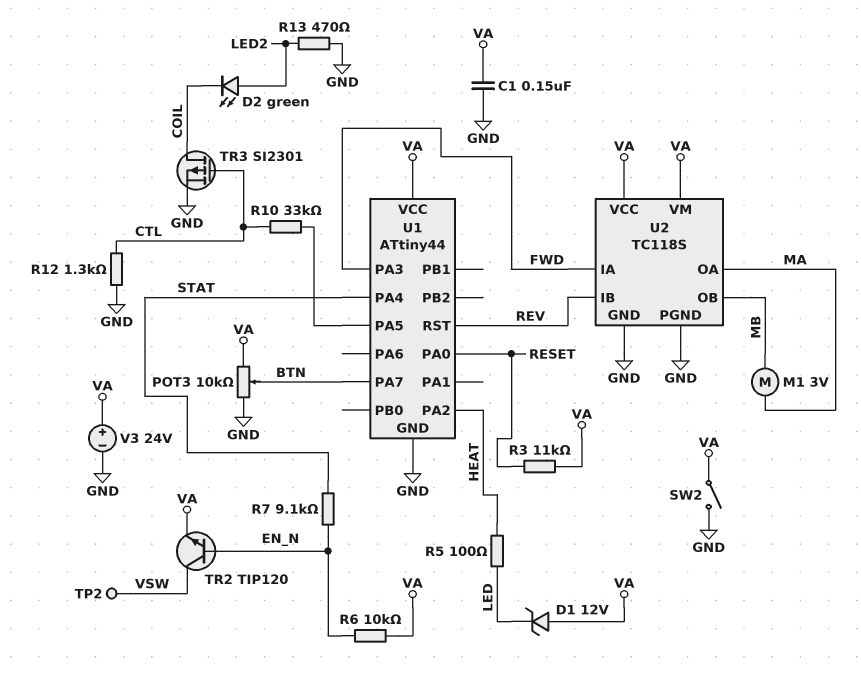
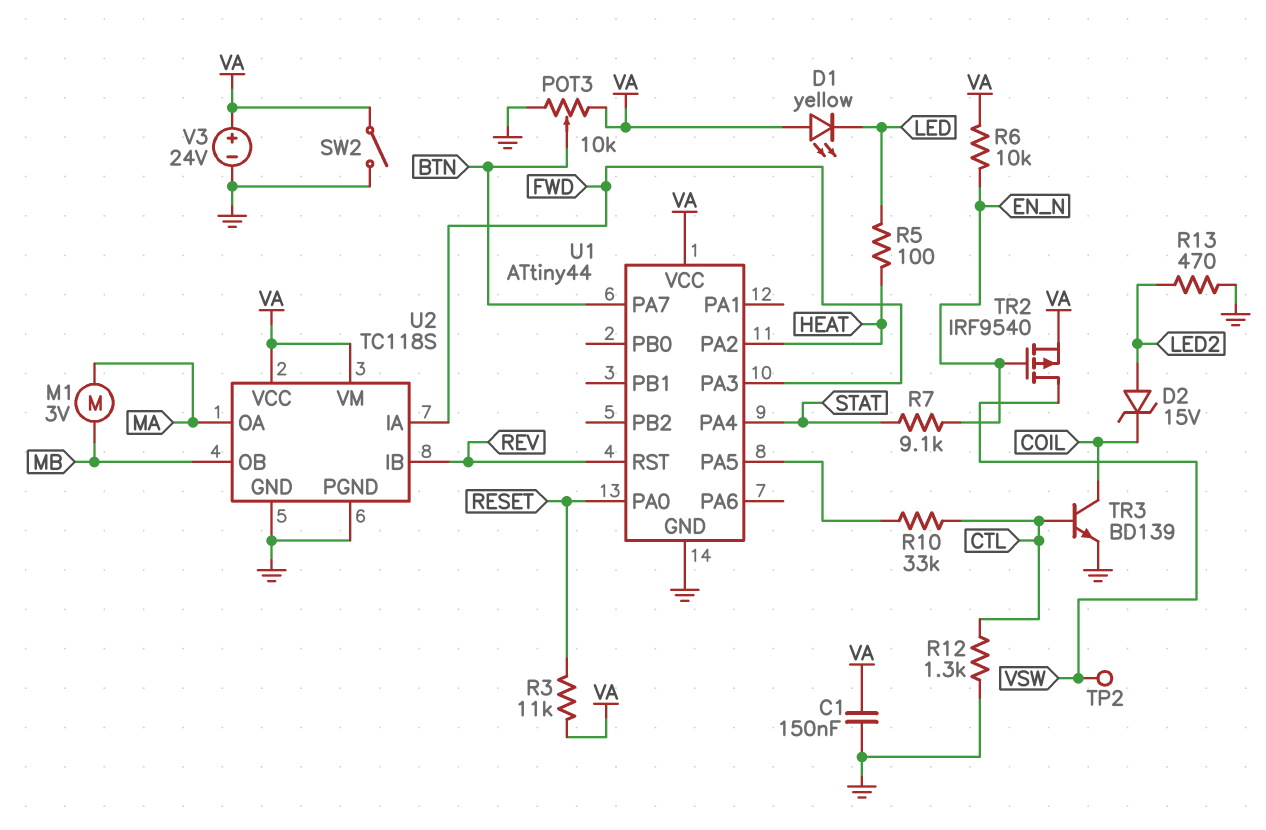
D1: zener 12V (A VA, K LED) -> LED yellow (A VA, K LED)
D2: LED green (A LED2, K COIL) -> zener 15V (A LED2, K COIL)
TR2: NPN TIP120 (B EN_N, C VSW, E VA) -> PMOS IRF9540 (G EN_N, D VSW, S VA)
TR3: PMOS SI2301 (G CTL, D COIL, S GND) -> NPN BD139 (B CTL, C COIL, E GND)

